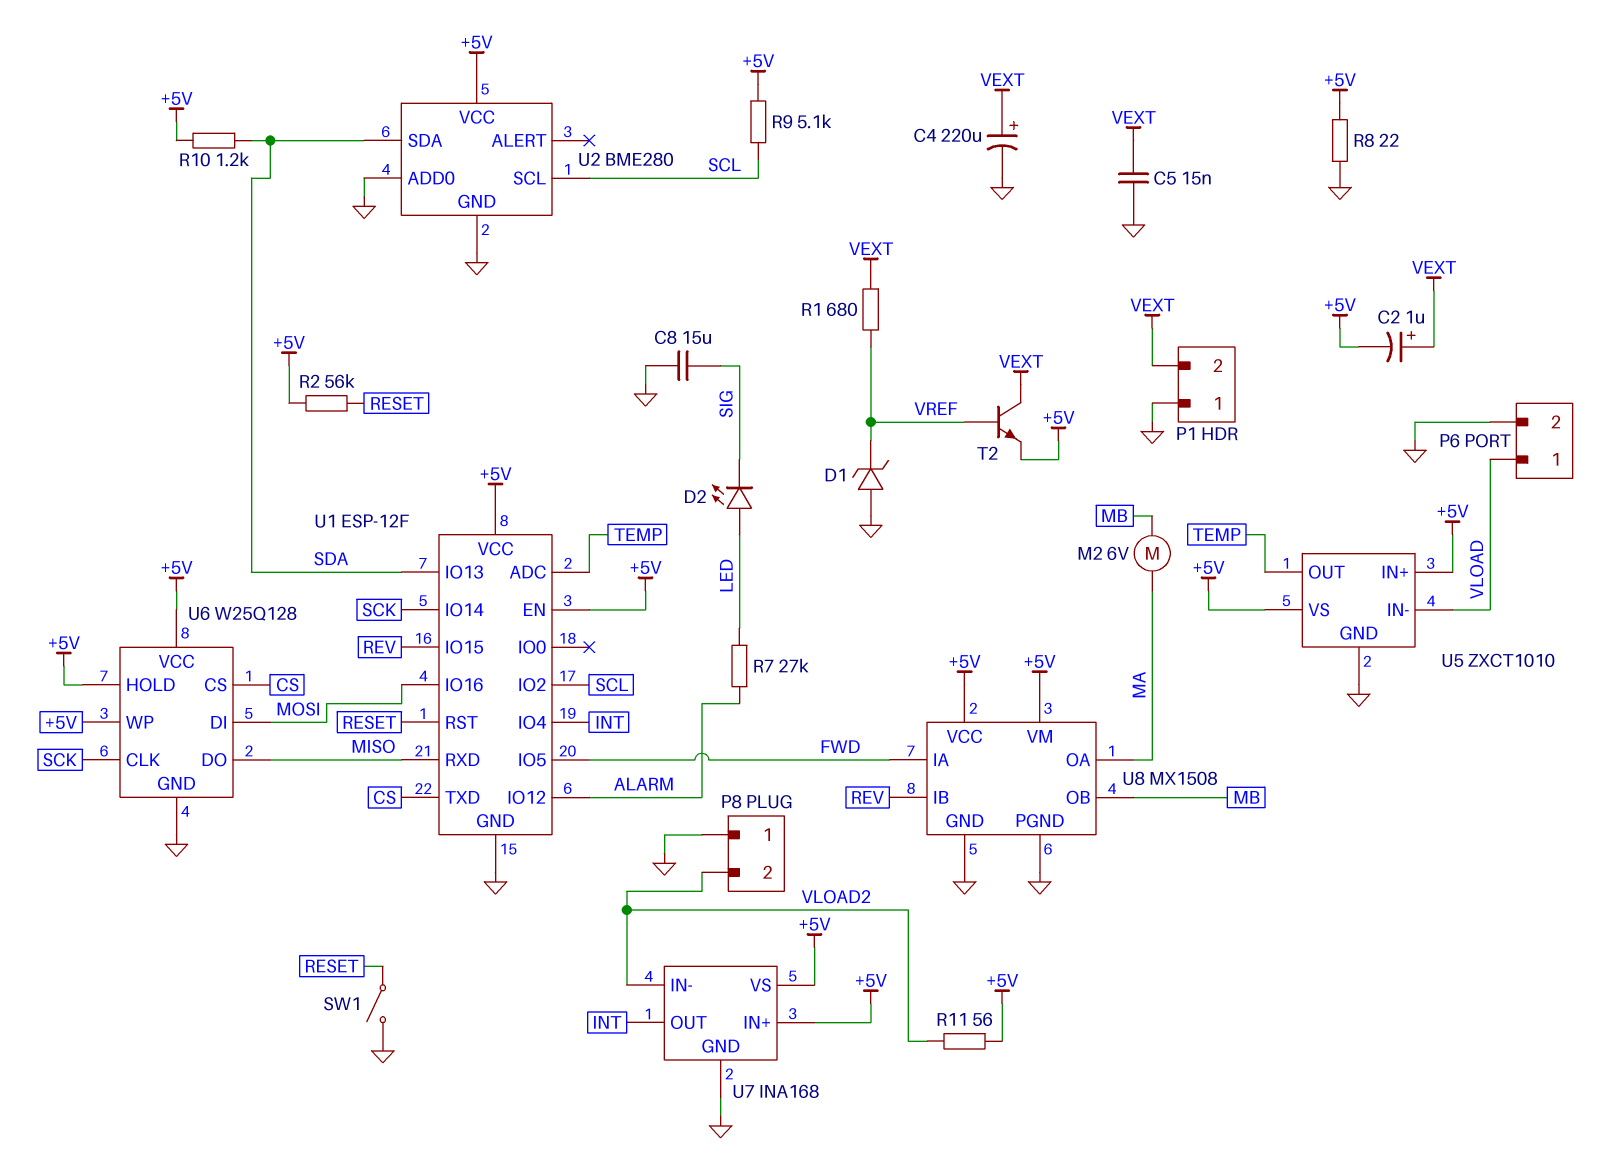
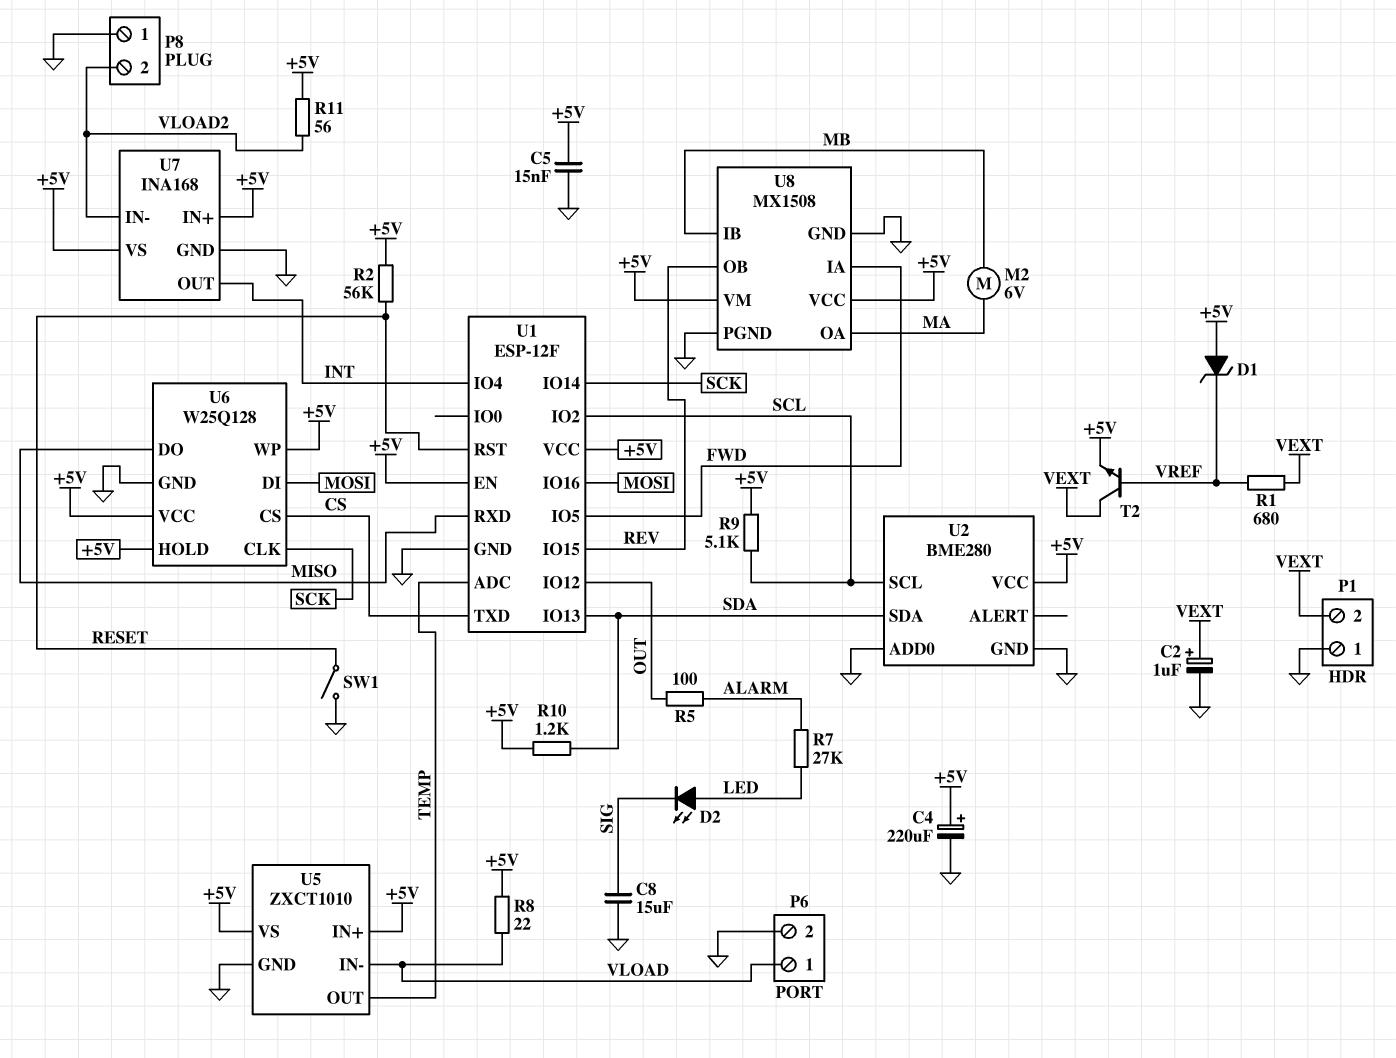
C2: 1uF (plus VEXT, minus +5V) -> 1uF (plus VEXT, minus GND)
C4: 220uF (plus VEXT, minus GND) -> 220uF (plus +5V, minus GND)
C5: 15nF (GND, VEXT) -> 15nF (+5V, GND)
D1: zener (A GND, K VREF) -> zener (A +5V, K VREF)
R5: none -> 100 (ALARM, OUT)
R8: 22 (+5V, GND) -> 22 (+5V, VLOAD)
U1 pin IO12: ALARM -> OUT
U8 pin IB: REV -> MB
U8 pin OB: MB -> REV

